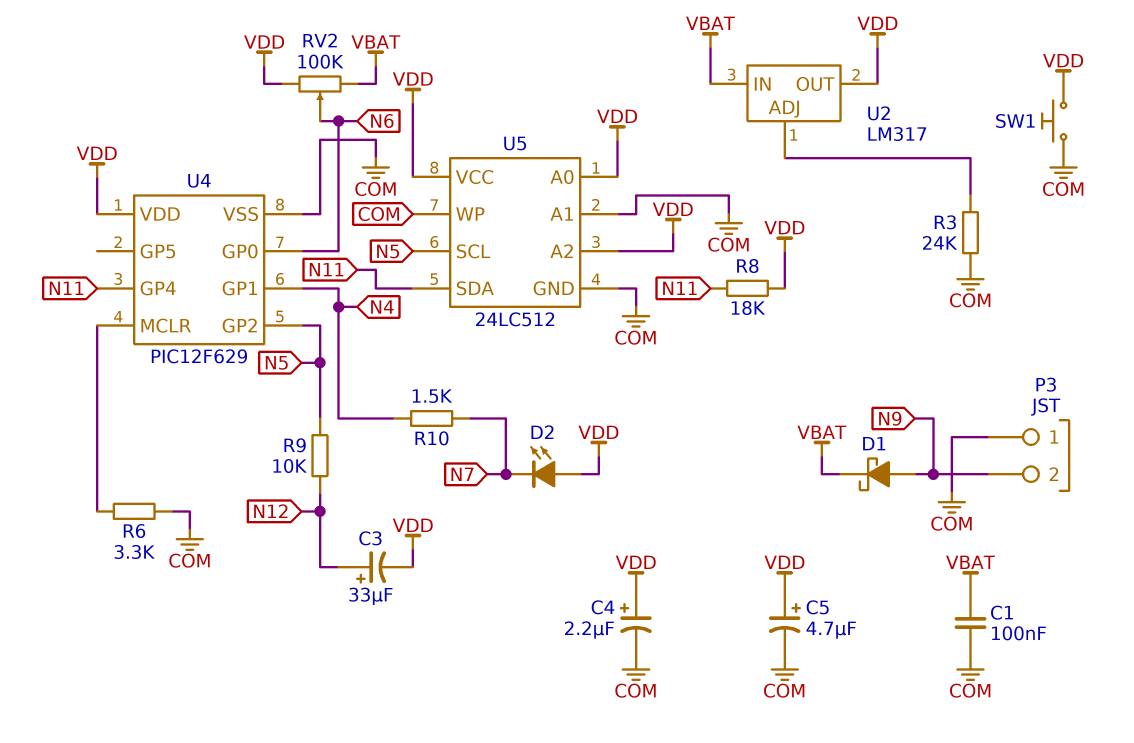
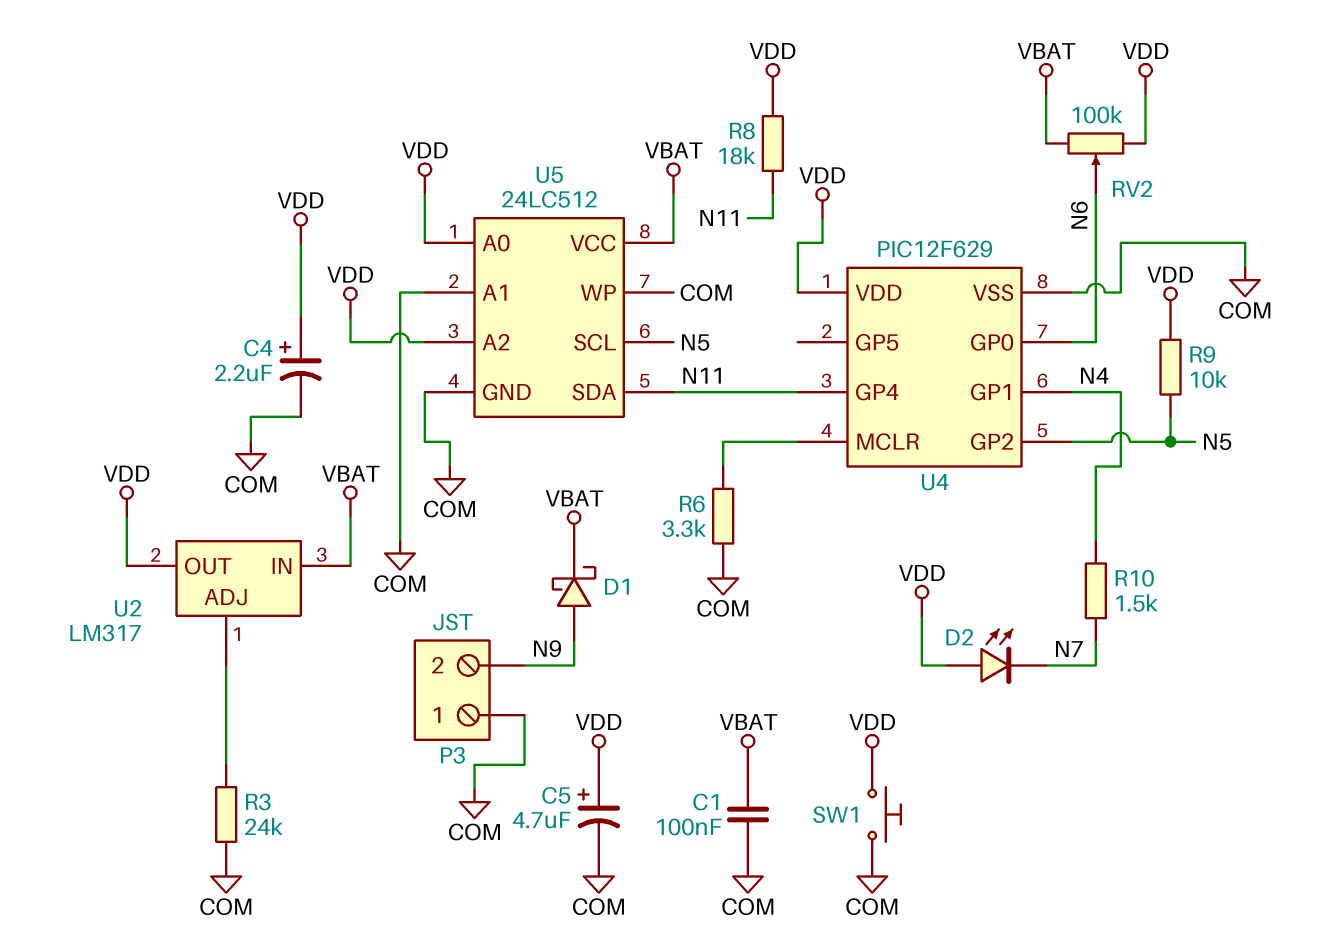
C3: 33uF (plus N12, minus VDD) -> none
R9: 10k (N5, N12) -> 10k (N5, VDD)
U5 pin VCC: VDD -> VBAT

